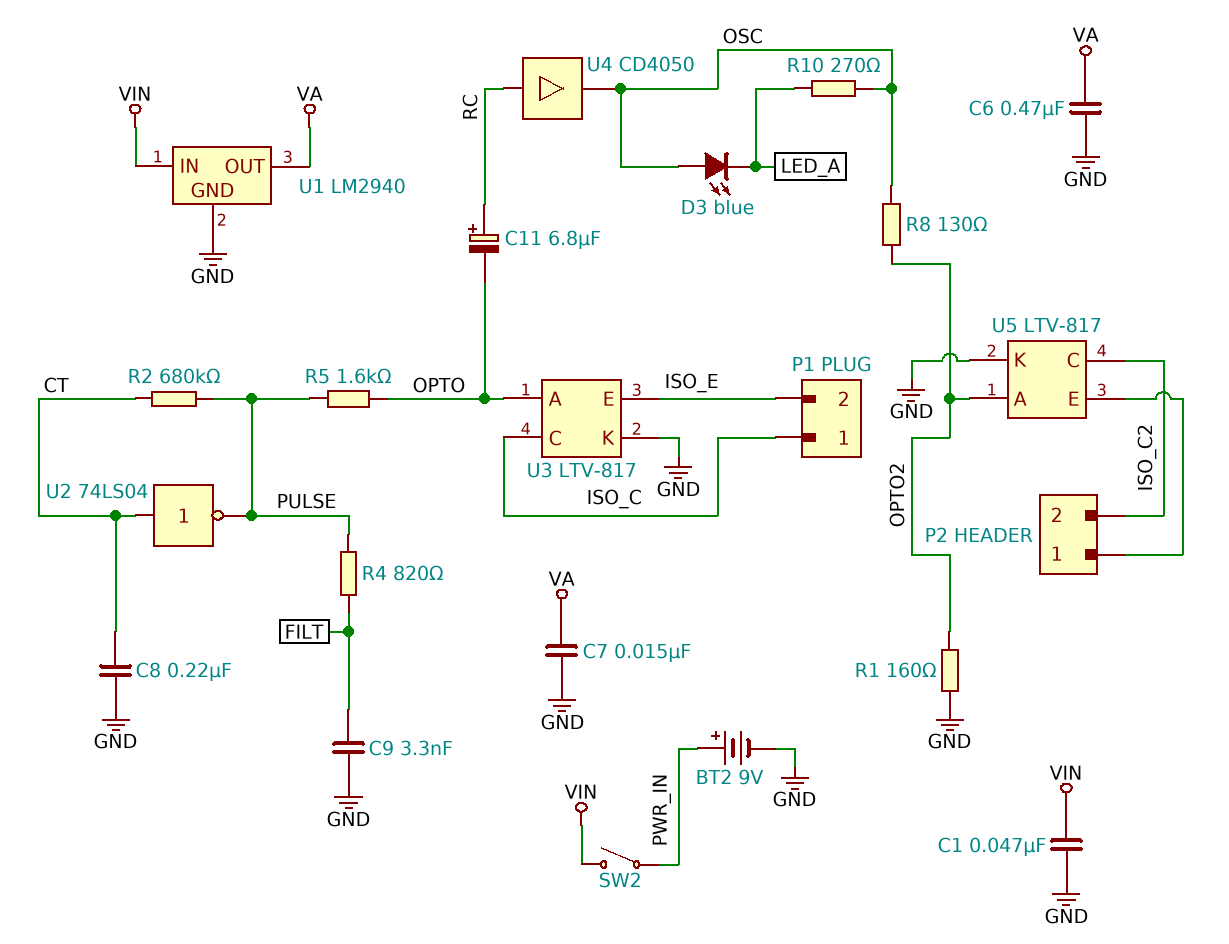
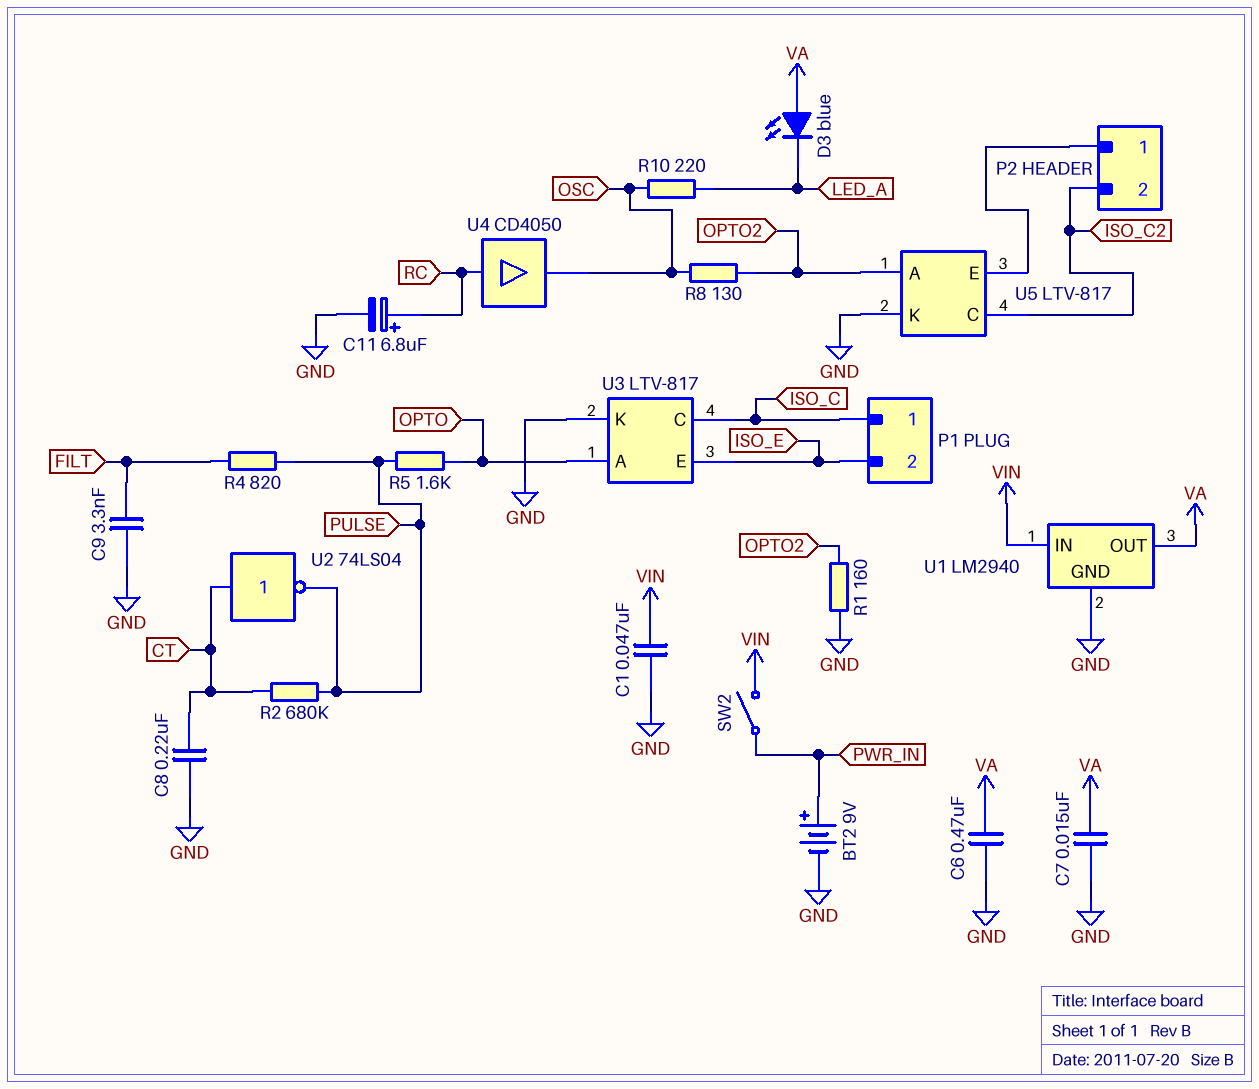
C11: 6.8uF (plus RC, minus OPTO) -> 6.8uF (plus RC, minus GND)
D3: LED blue (A OSC, K LED_A) -> LED blue (A VA, K LED_A)
R10: 270 (LED_A, OSC) -> 220 (LED_A, OSC)

